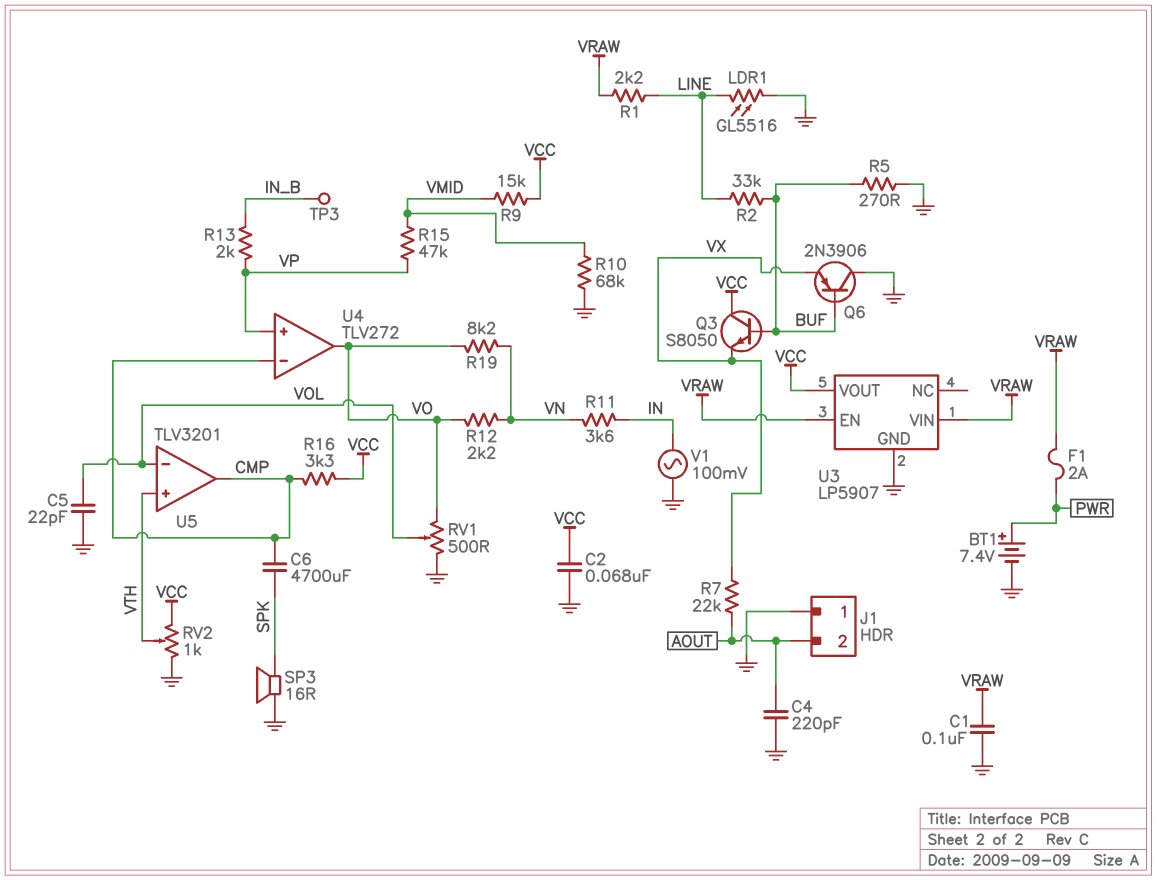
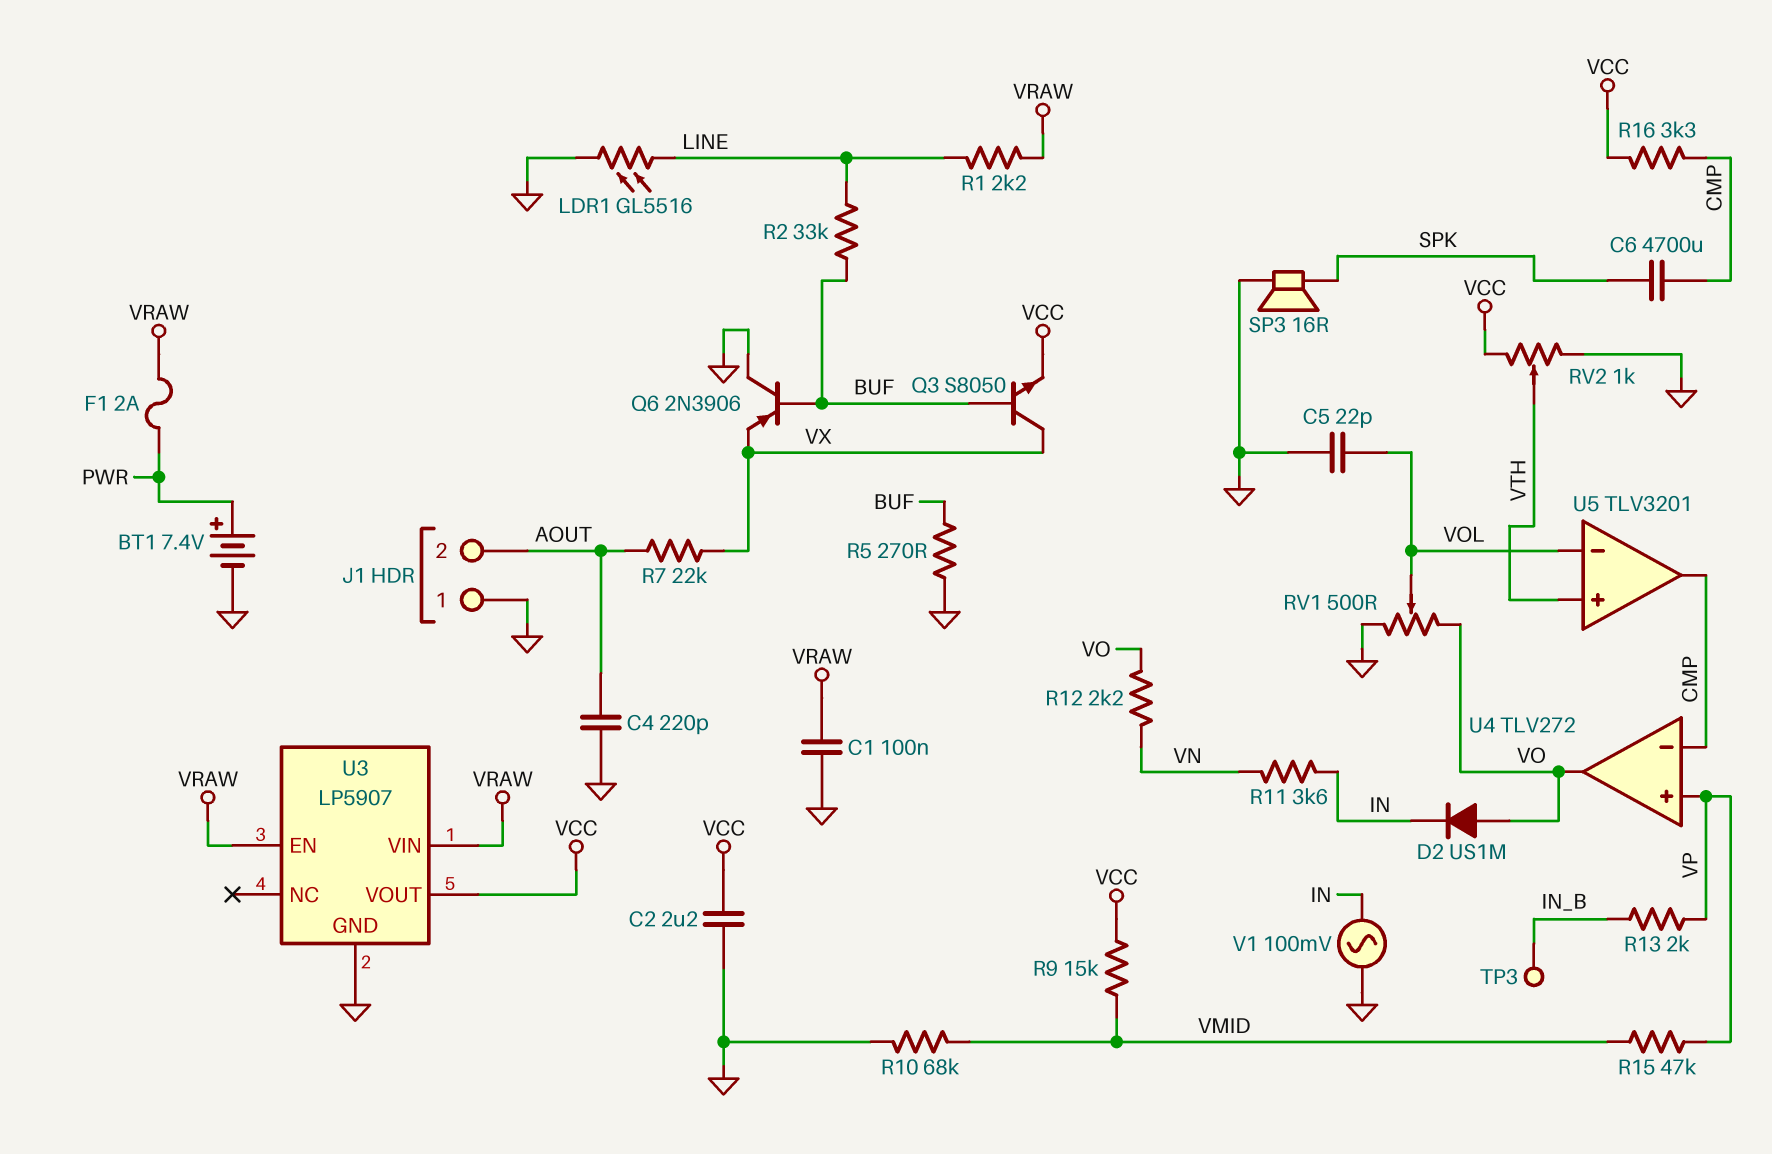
C2: 68nF (GND, VCC) -> 2.2uF (GND, VCC)
D2: none -> diode US1M (A VO, K IN)
Q3: NPN S8050 (B BUF, C VCC, E VX) -> NPN S8050 (B BUF, C VX, E VCC)
R19: 8.2k (VN, VO) -> none

